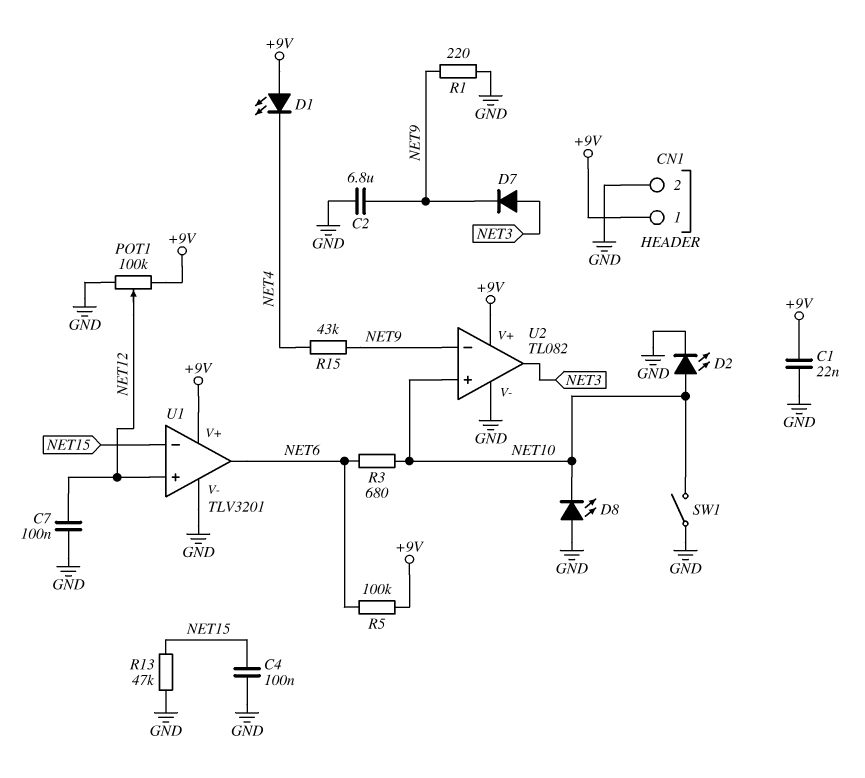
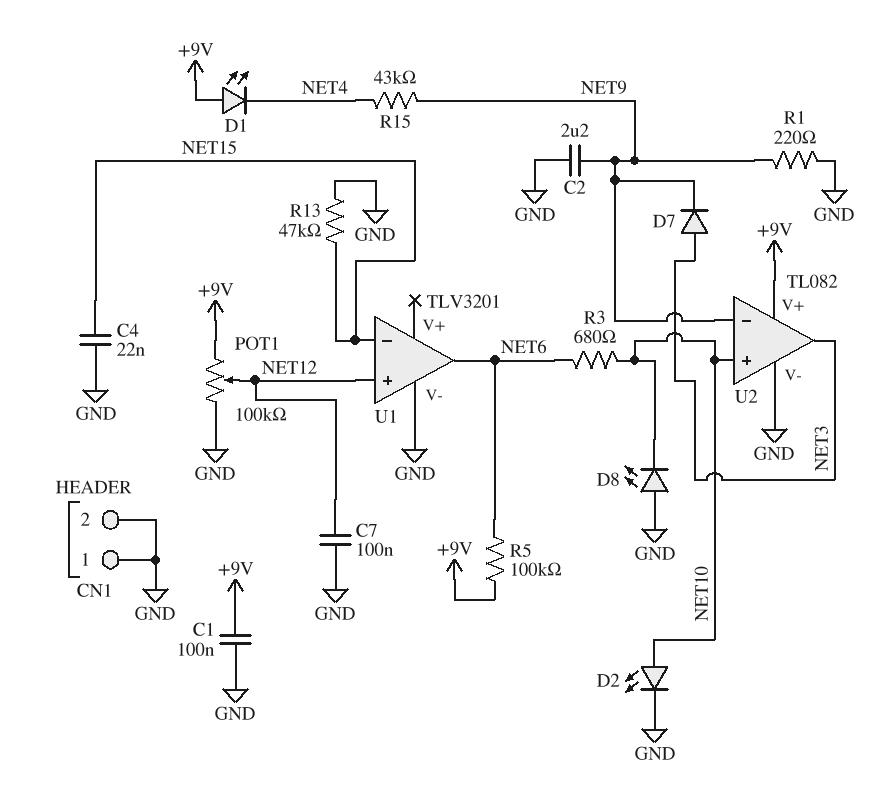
C1: 22nF (+9V, GND) -> 100nF (+9V, GND)
C2: 6.8uF (GND, NET9) -> 2.2uF (GND, NET9)
C4: 100nF (GND, NET15) -> 22nF (GND, NET15)
CN1 pin 1: +9V -> GND
SW1: switch (GND, NET10) -> none
U1 pin V+: +9V -> none

